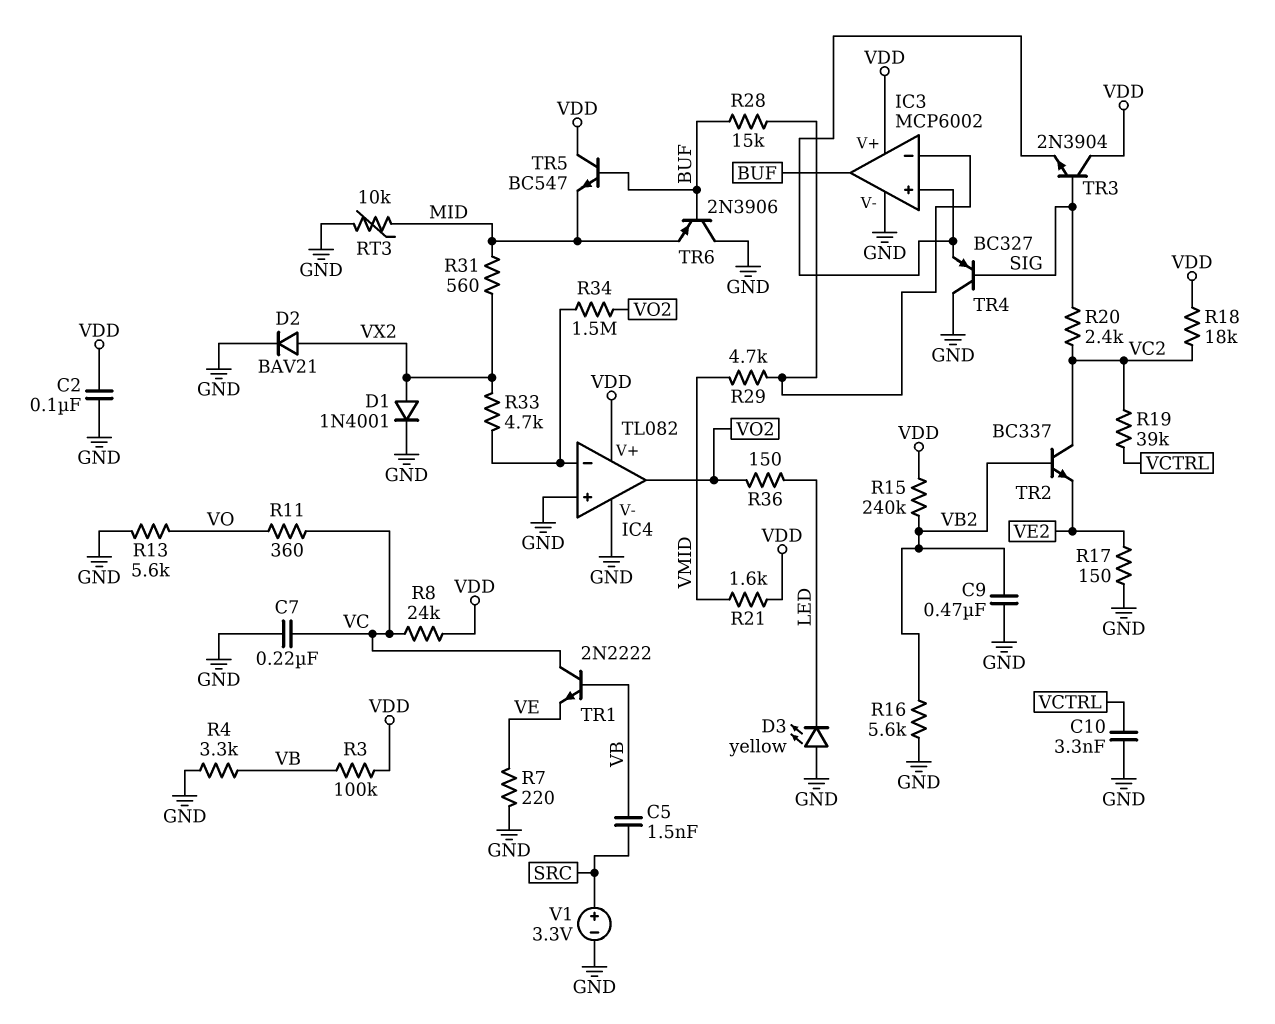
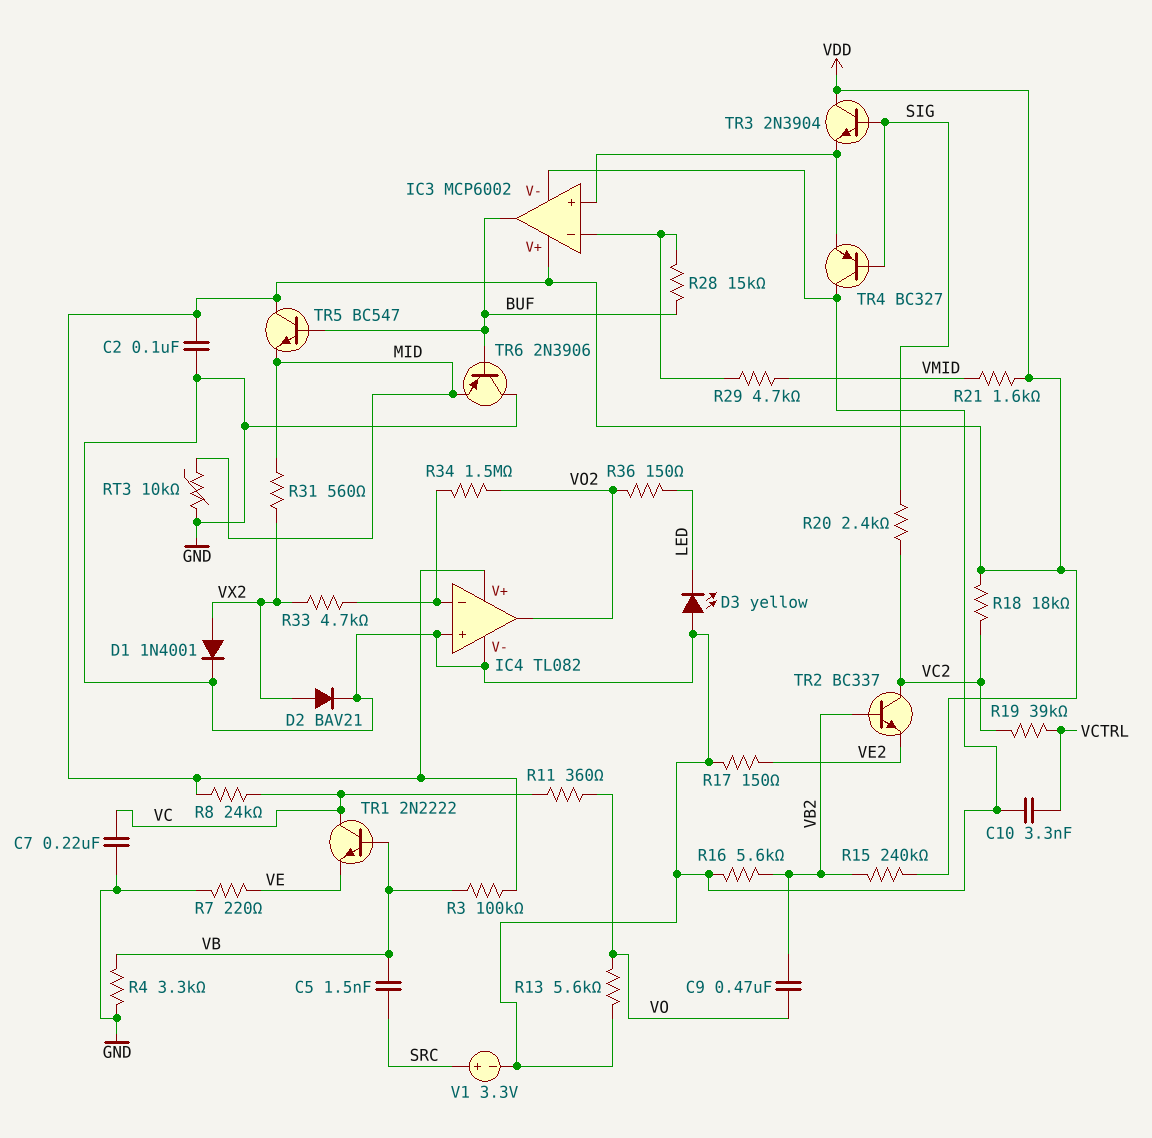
C9: 470nF (GND, VB2) -> 470nF (VB2, VO)

